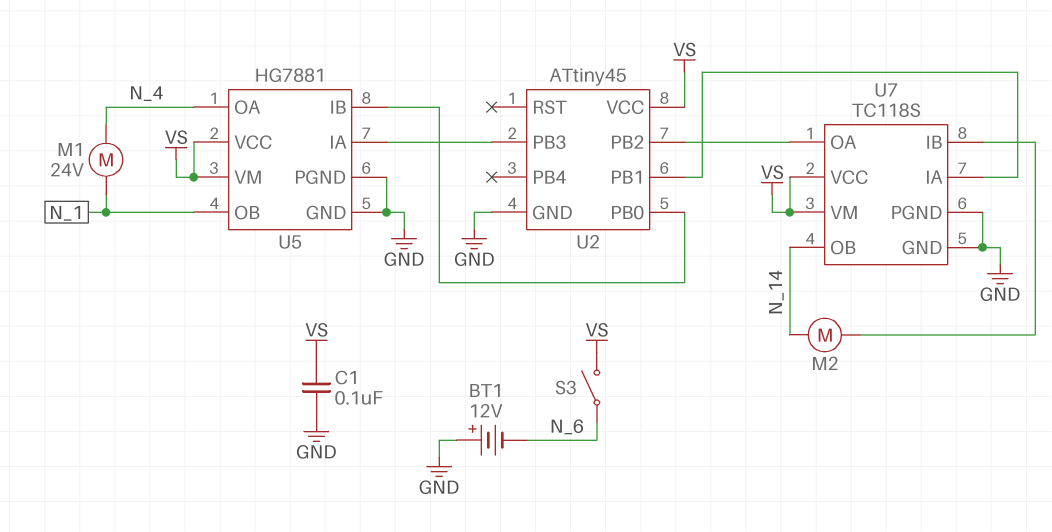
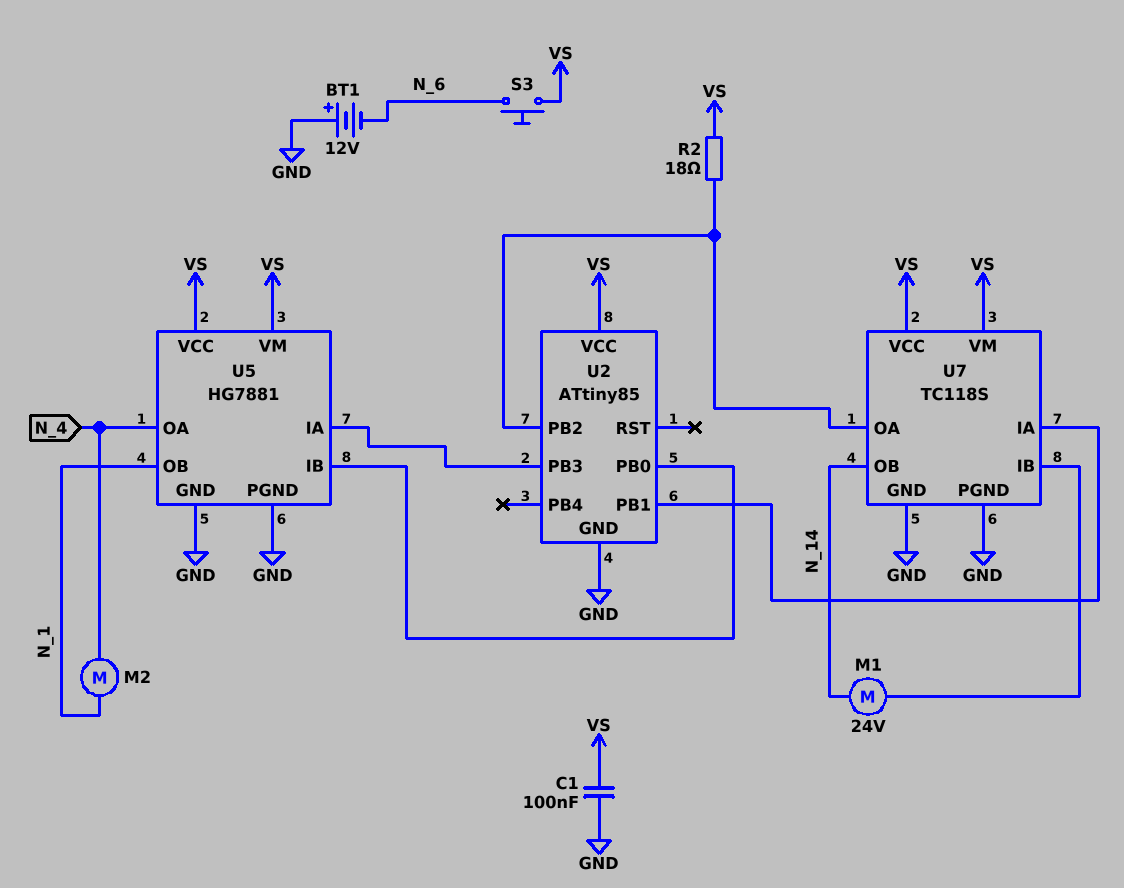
M1: motor 24V (N_1, N_4) -> motor 24V (N_14, U7/IB)
M2: motor (N_14, U7/IB) -> motor (N_1, N_4)
R2: none -> 18 (U2/PB2, VS)
S3: switch (N_6, VS) -> button (N_6, VS)
U2: ATtiny45 -> ATtiny85

